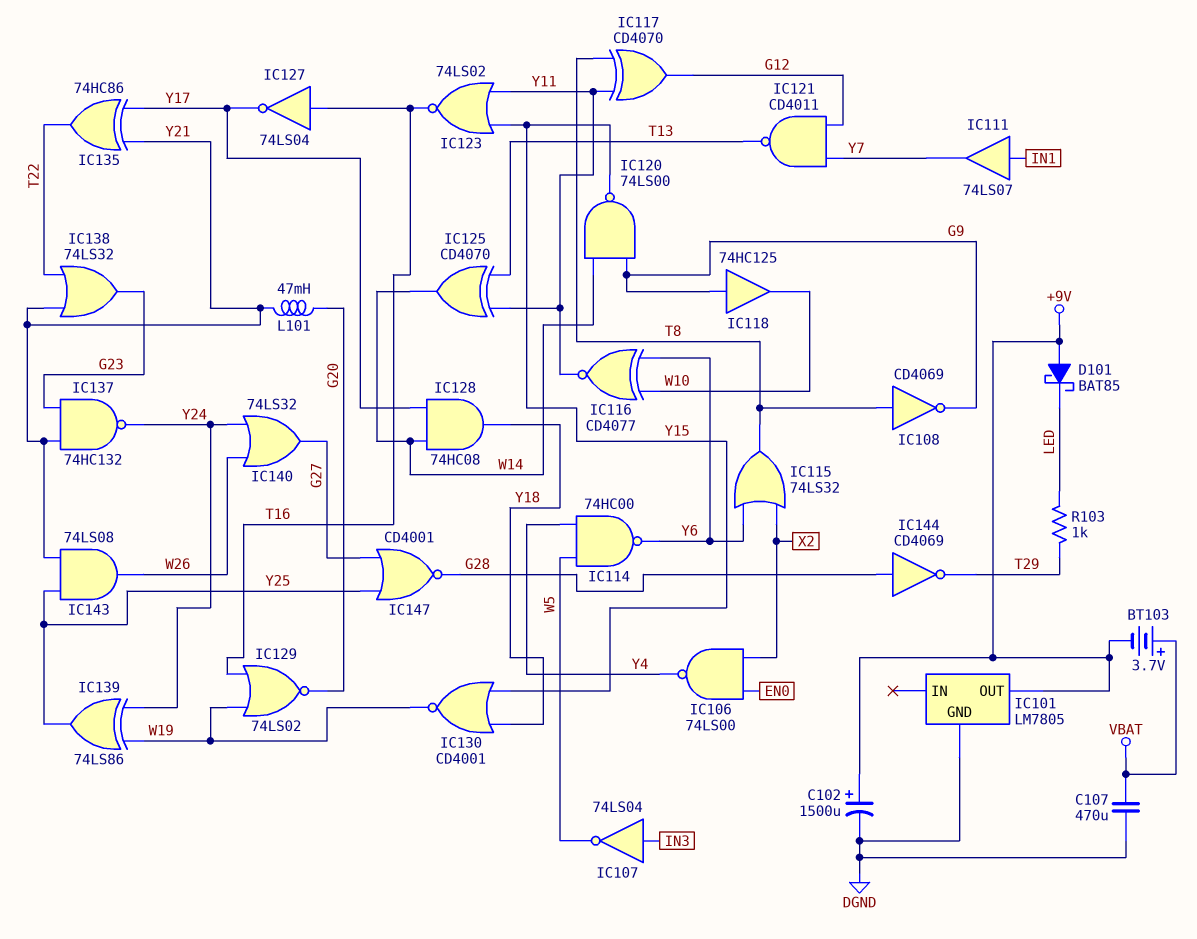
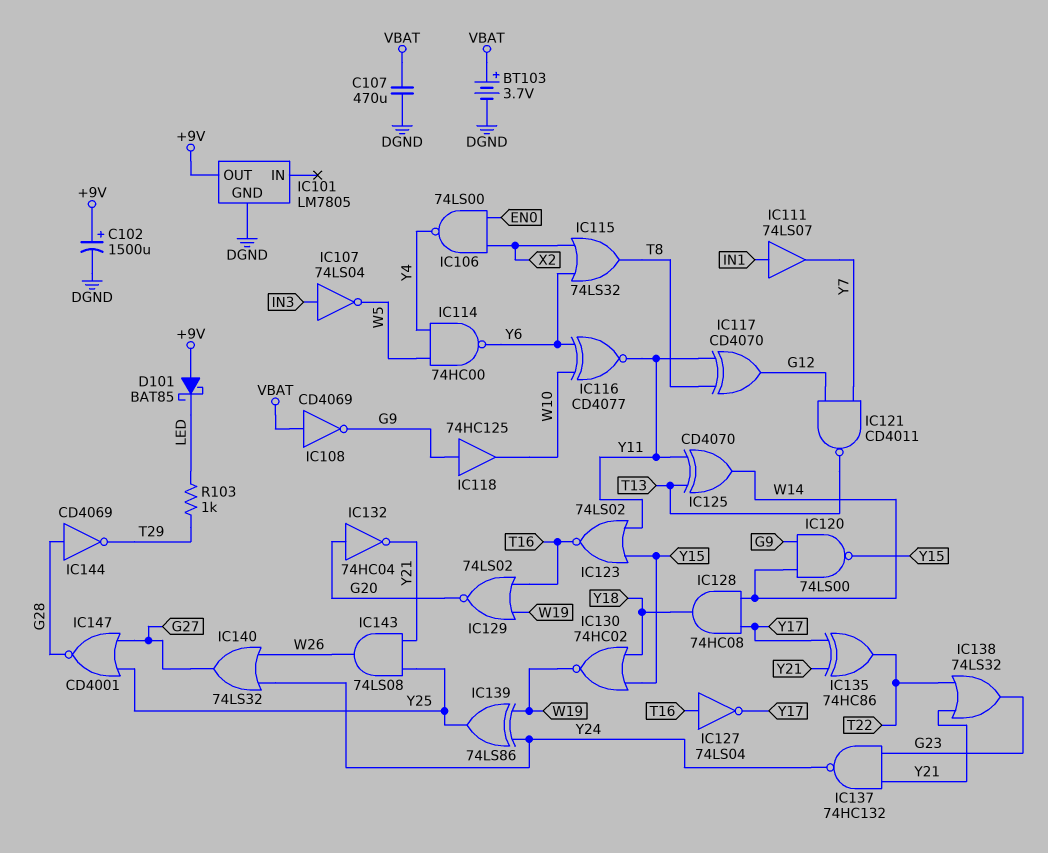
BT103: 3.7V (plus VBAT, minus +9V) -> 3.7V (plus VBAT, minus DGND)
IC108: NOT CD4069 (in T8, out G9) -> NOT CD4069 (in VBAT, out G9)
IC130: NOR CD4001 (in Y15, in Y18, out W19) -> NOR 74HC02 (in Y15, in Y18, out W19)
IC132: none -> NOT 74HC04 (in G20, out Y21)
L101: 47mH (G20, Y21) -> none

